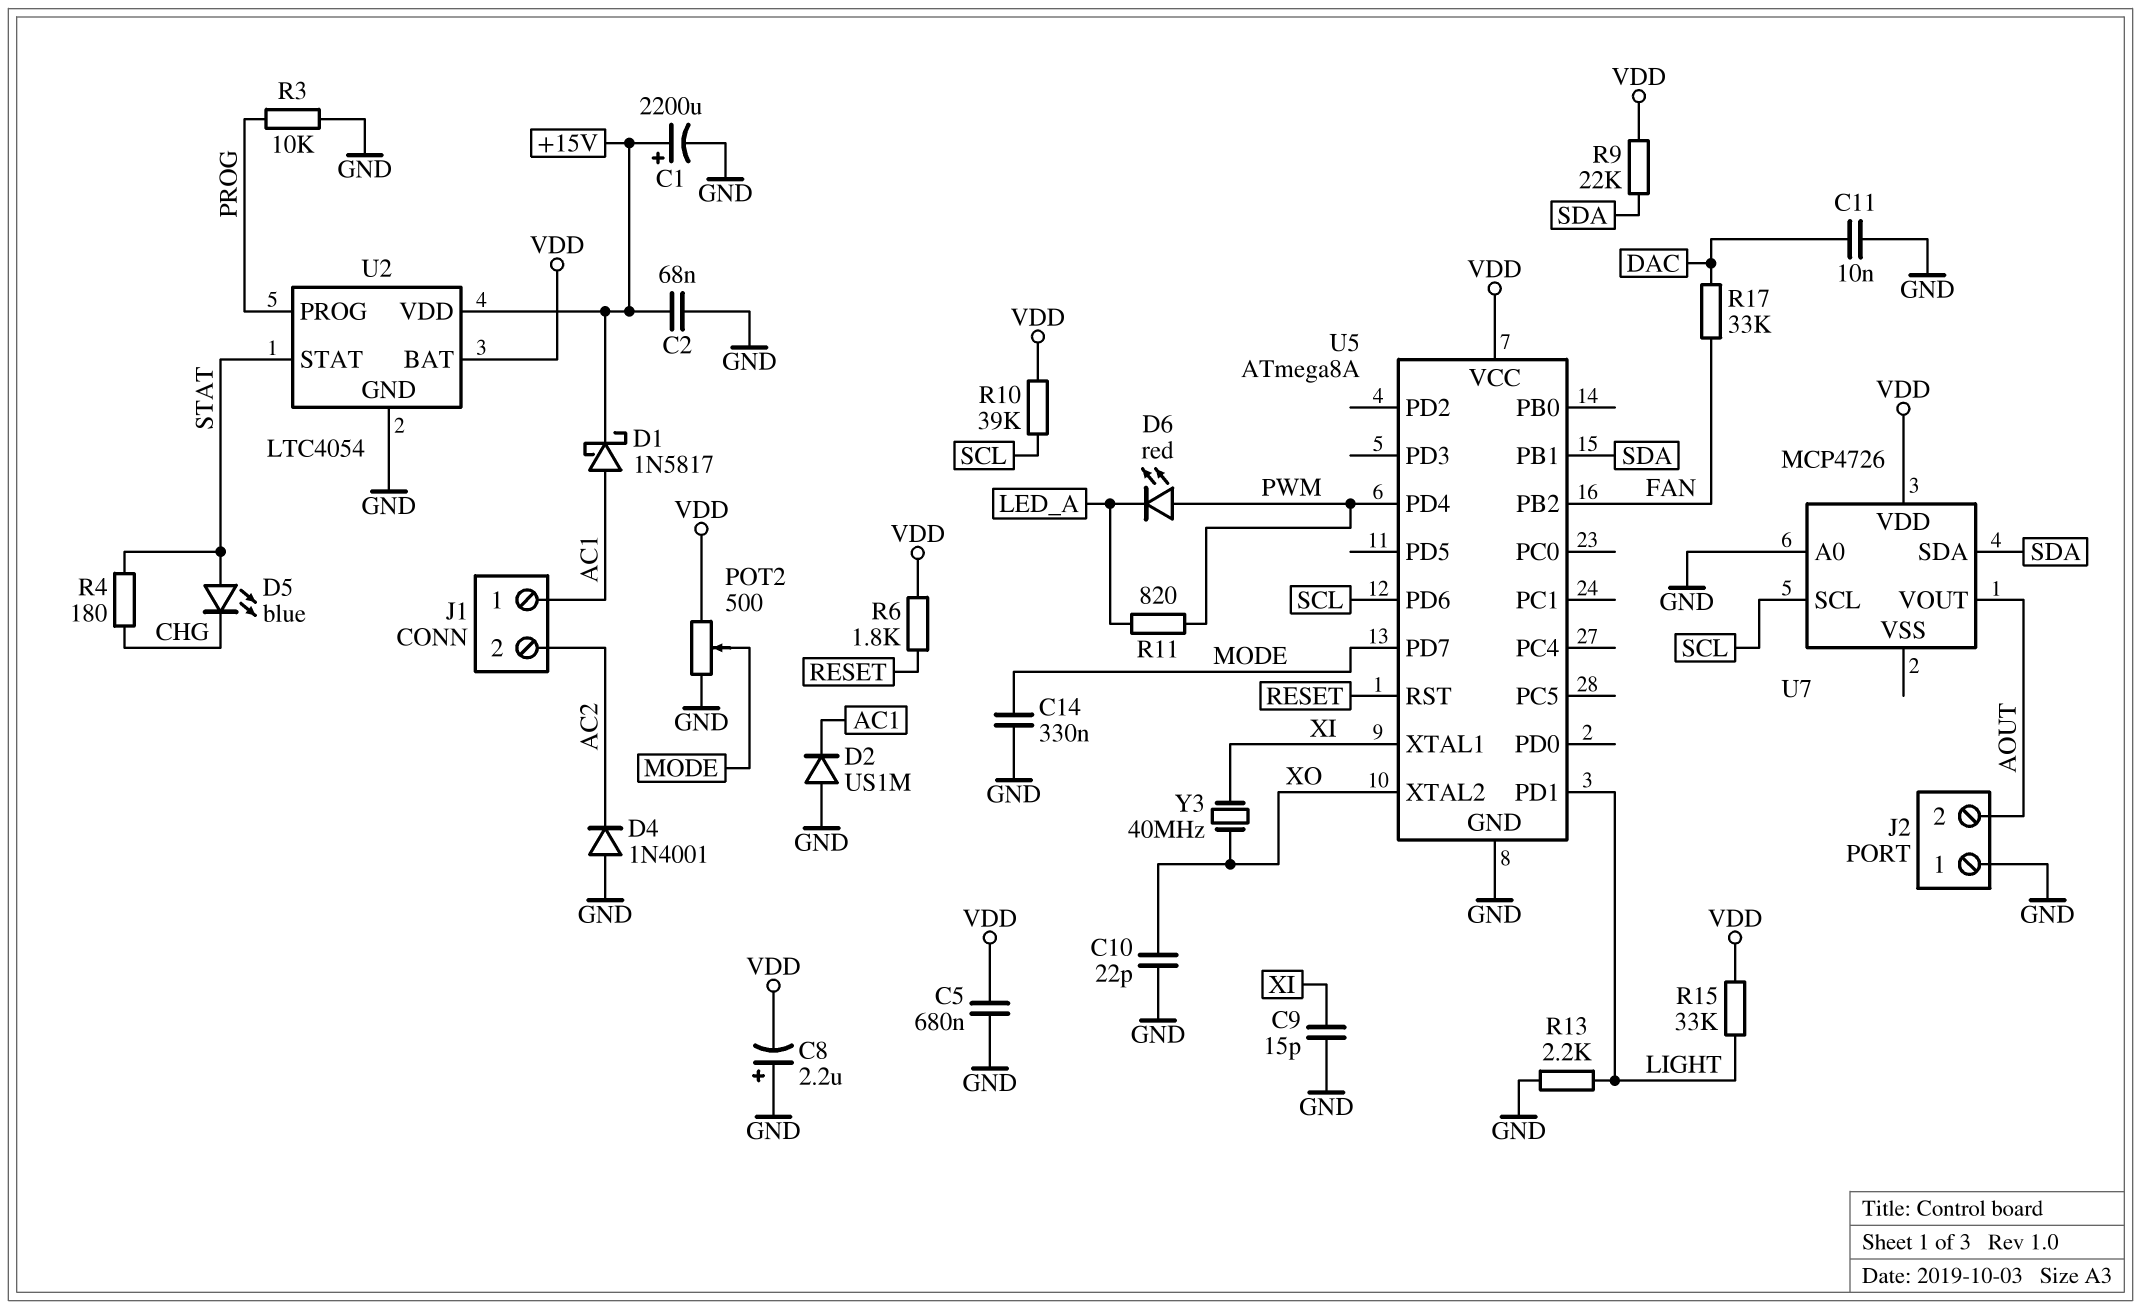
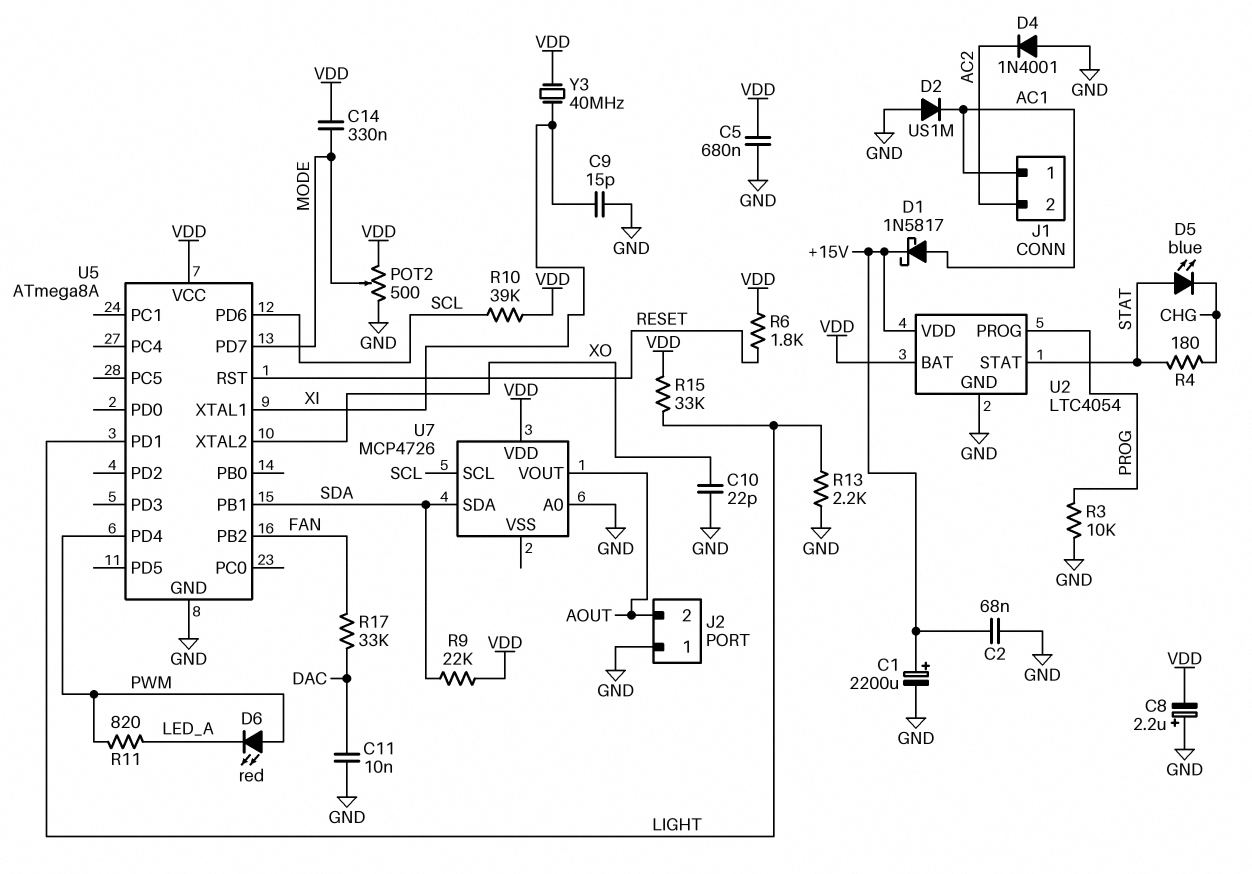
C14: 330nF (GND, MODE) -> 330nF (MODE, VDD)
Y3: 40MHz (XI, XO) -> 40MHz (VDD, XI)

